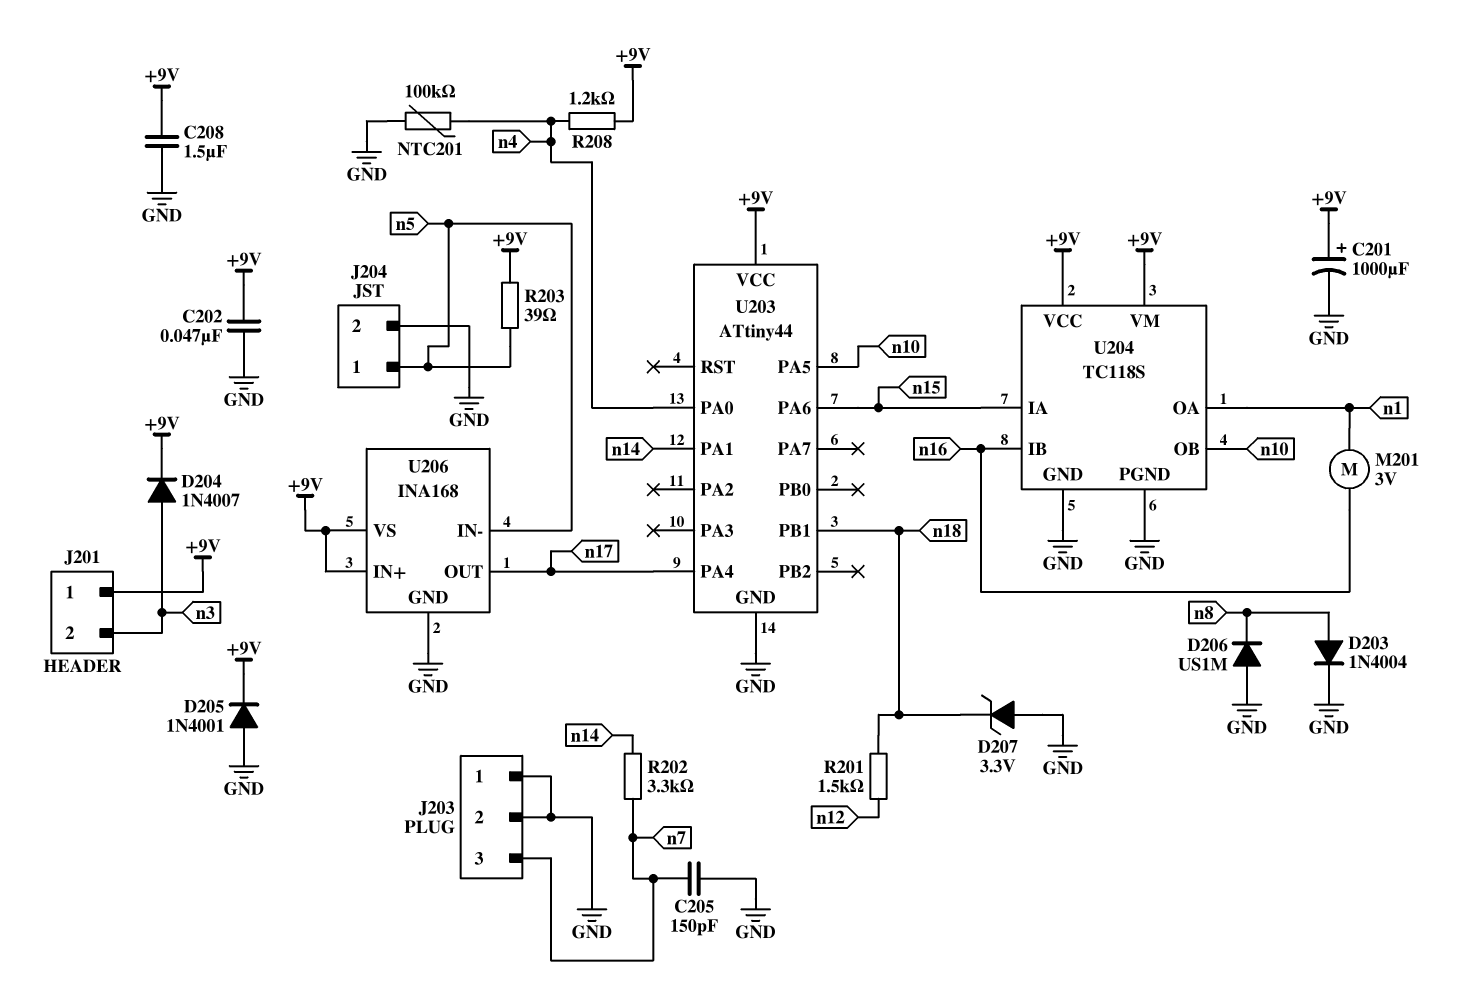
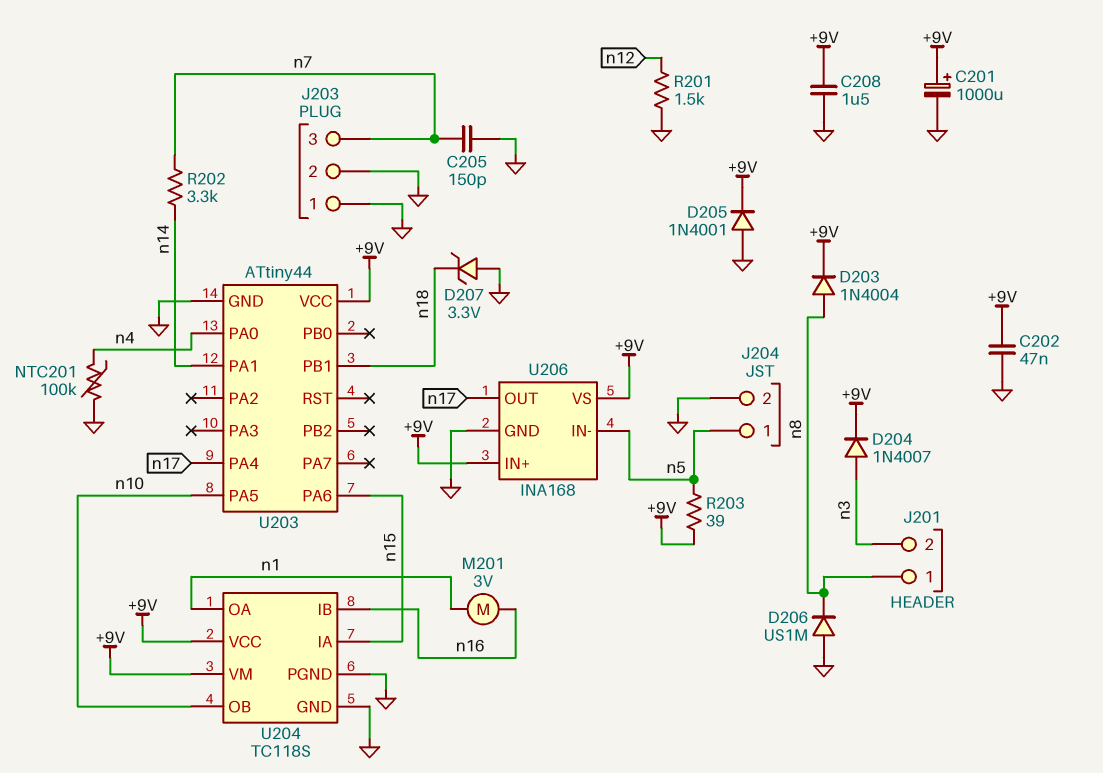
D203: diode 1N4004 (A n8, K GND) -> diode 1N4004 (A n8, K +9V)
J201 pin 1: +9V -> n8
R201: 1.5k (n12, n18) -> 1.5k (GND, n12)
R208: 1.2k (+9V, n4) -> none

